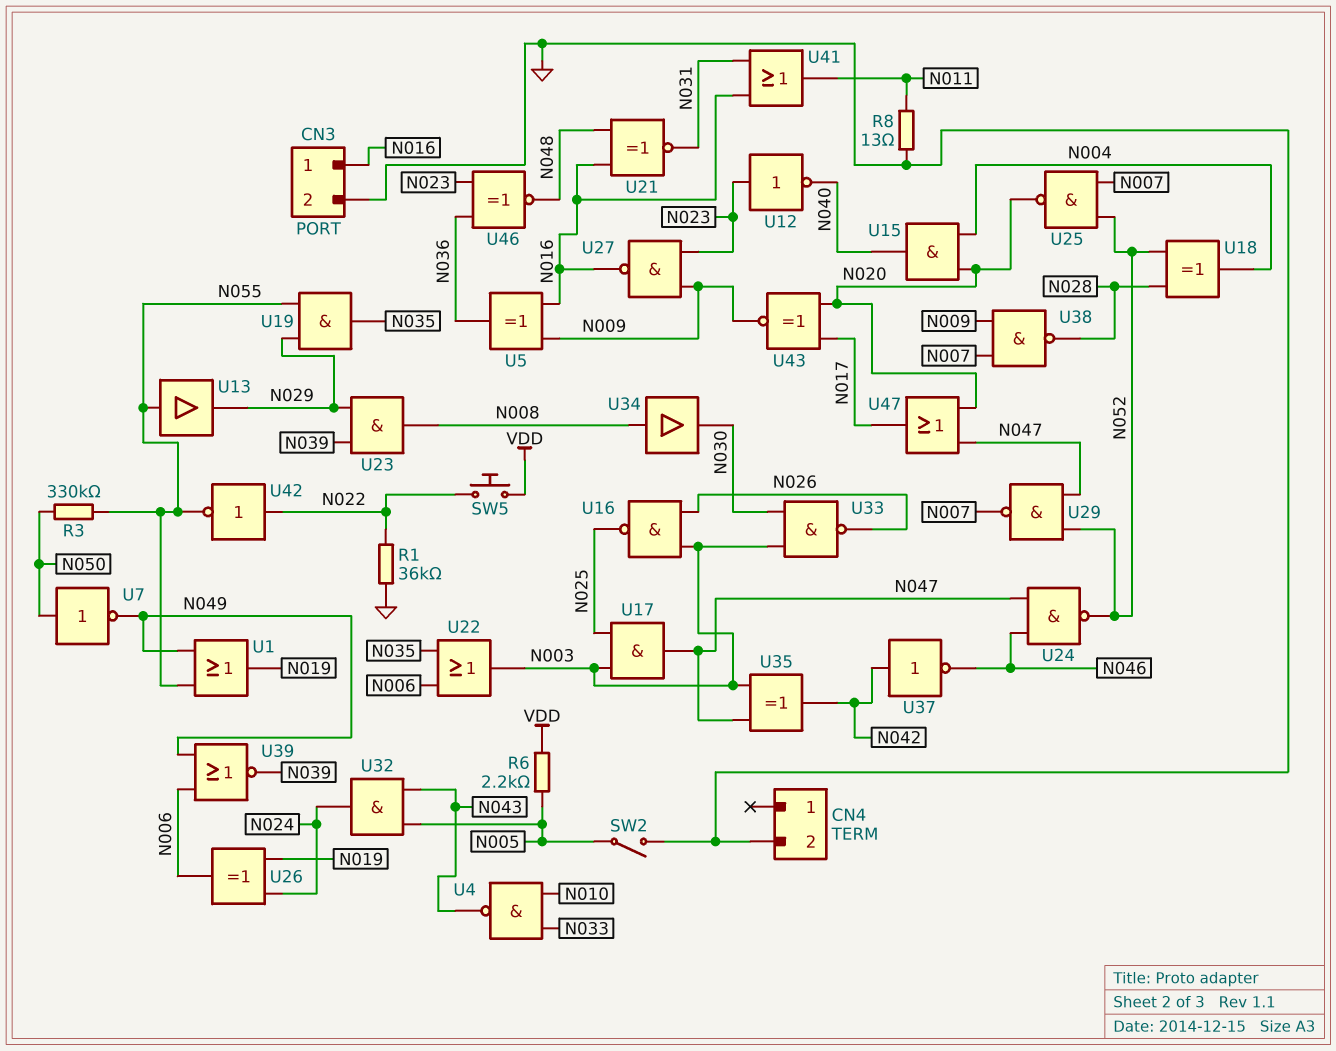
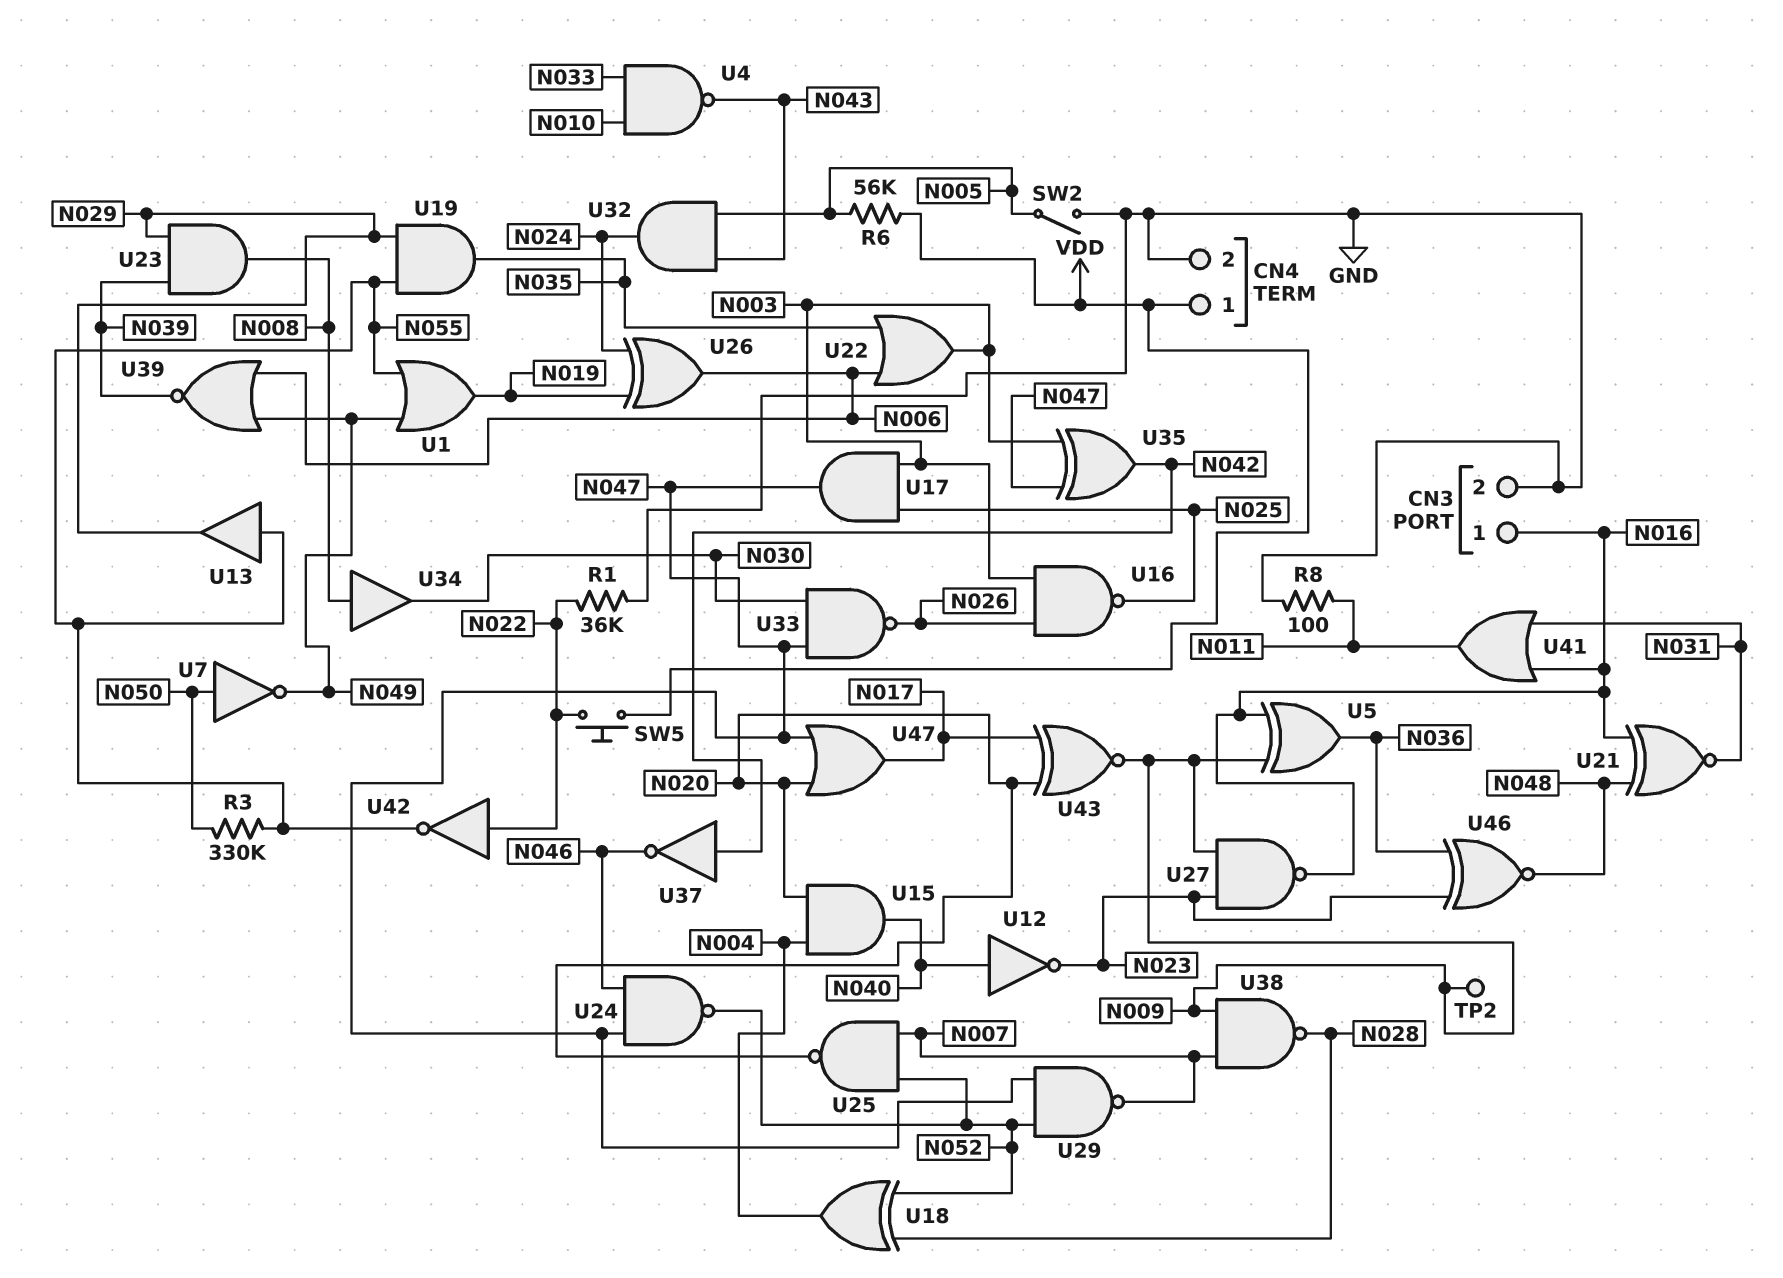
CN4 pin 1: none -> VDD
R6: 2.2k (N005, VDD) -> 56k (N005, VDD)
R8: 13 (GND, N011) -> 100 (GND, N011)
TP2: none -> test point (N009)
U12: NOT (in N023, out N040) -> NOT (in N040, out N023)
U33: NAND (in N003, in N030, out N026) -> NAND (in N030, in N047, out N026)

